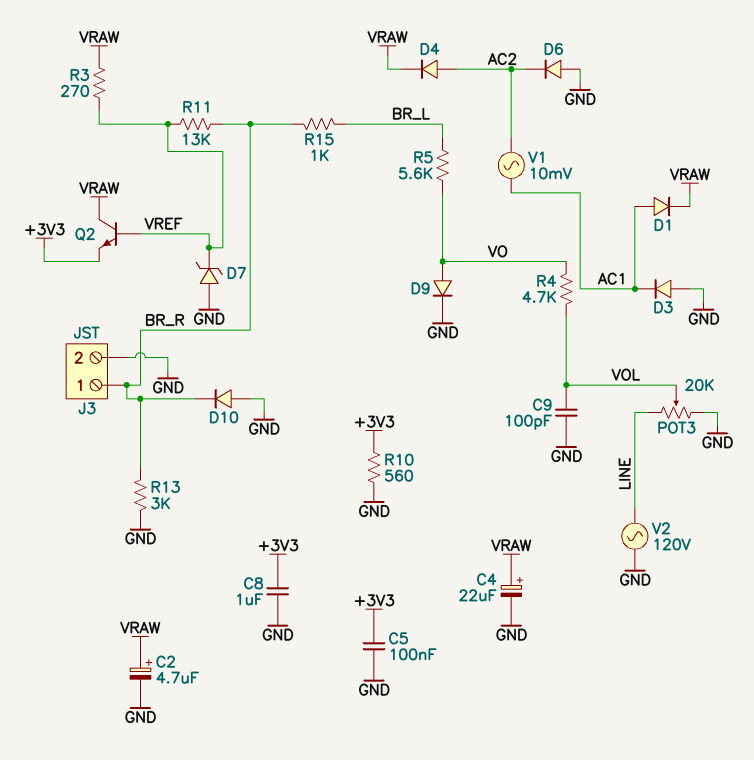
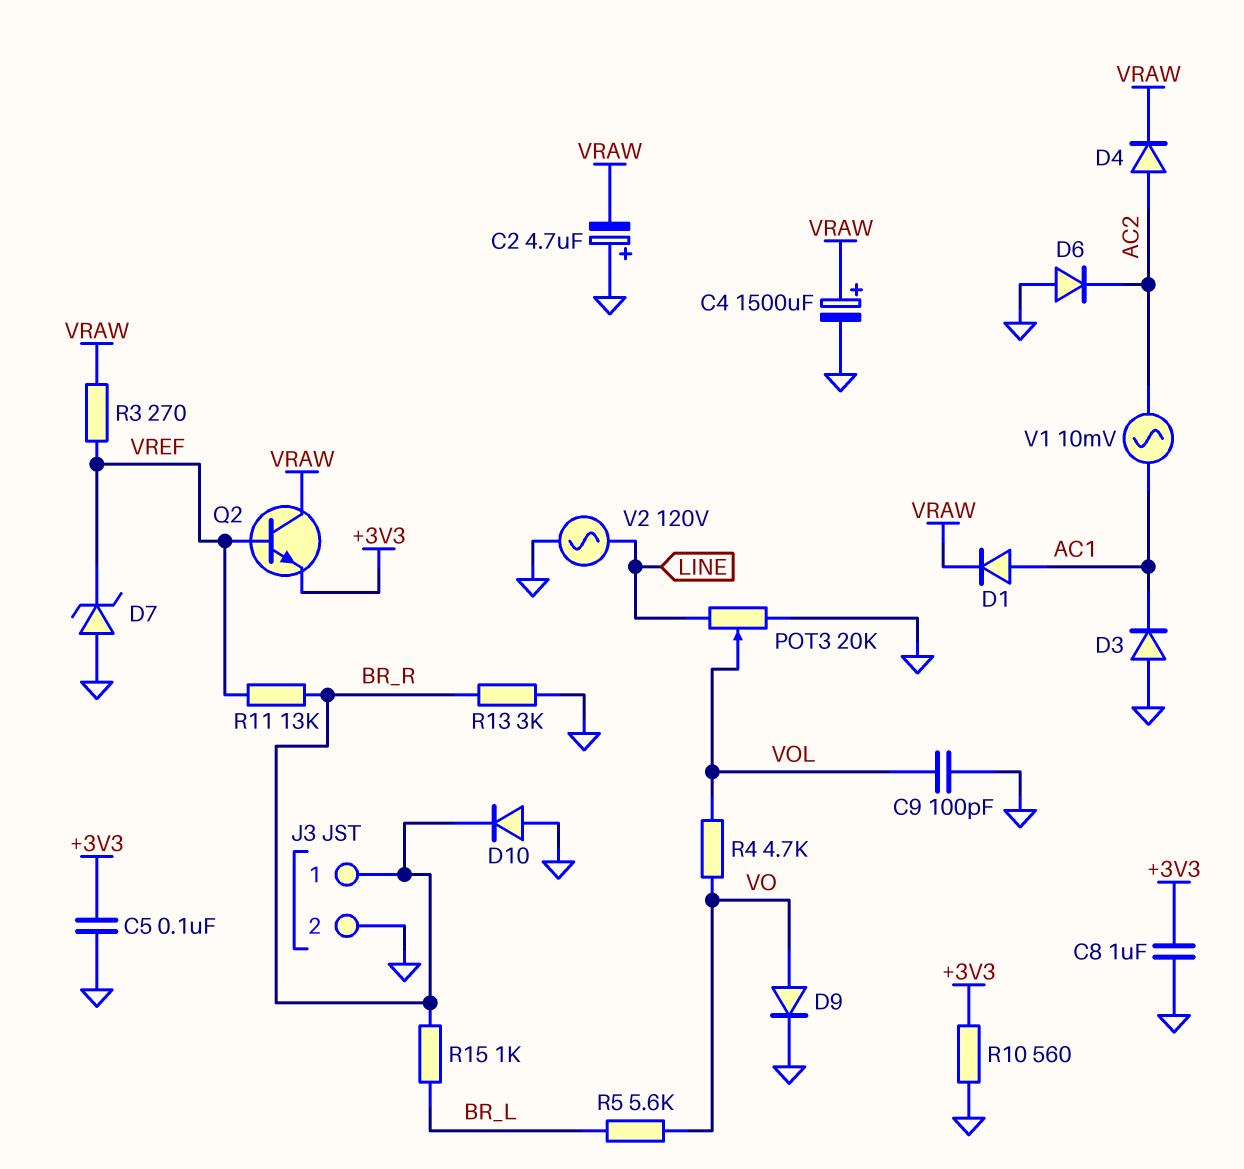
C2: 4.7uF (plus VRAW, minus GND) -> 4.7uF (plus GND, minus VRAW)
C4: 22uF (plus VRAW, minus GND) -> 1500uF (plus VRAW, minus GND)

